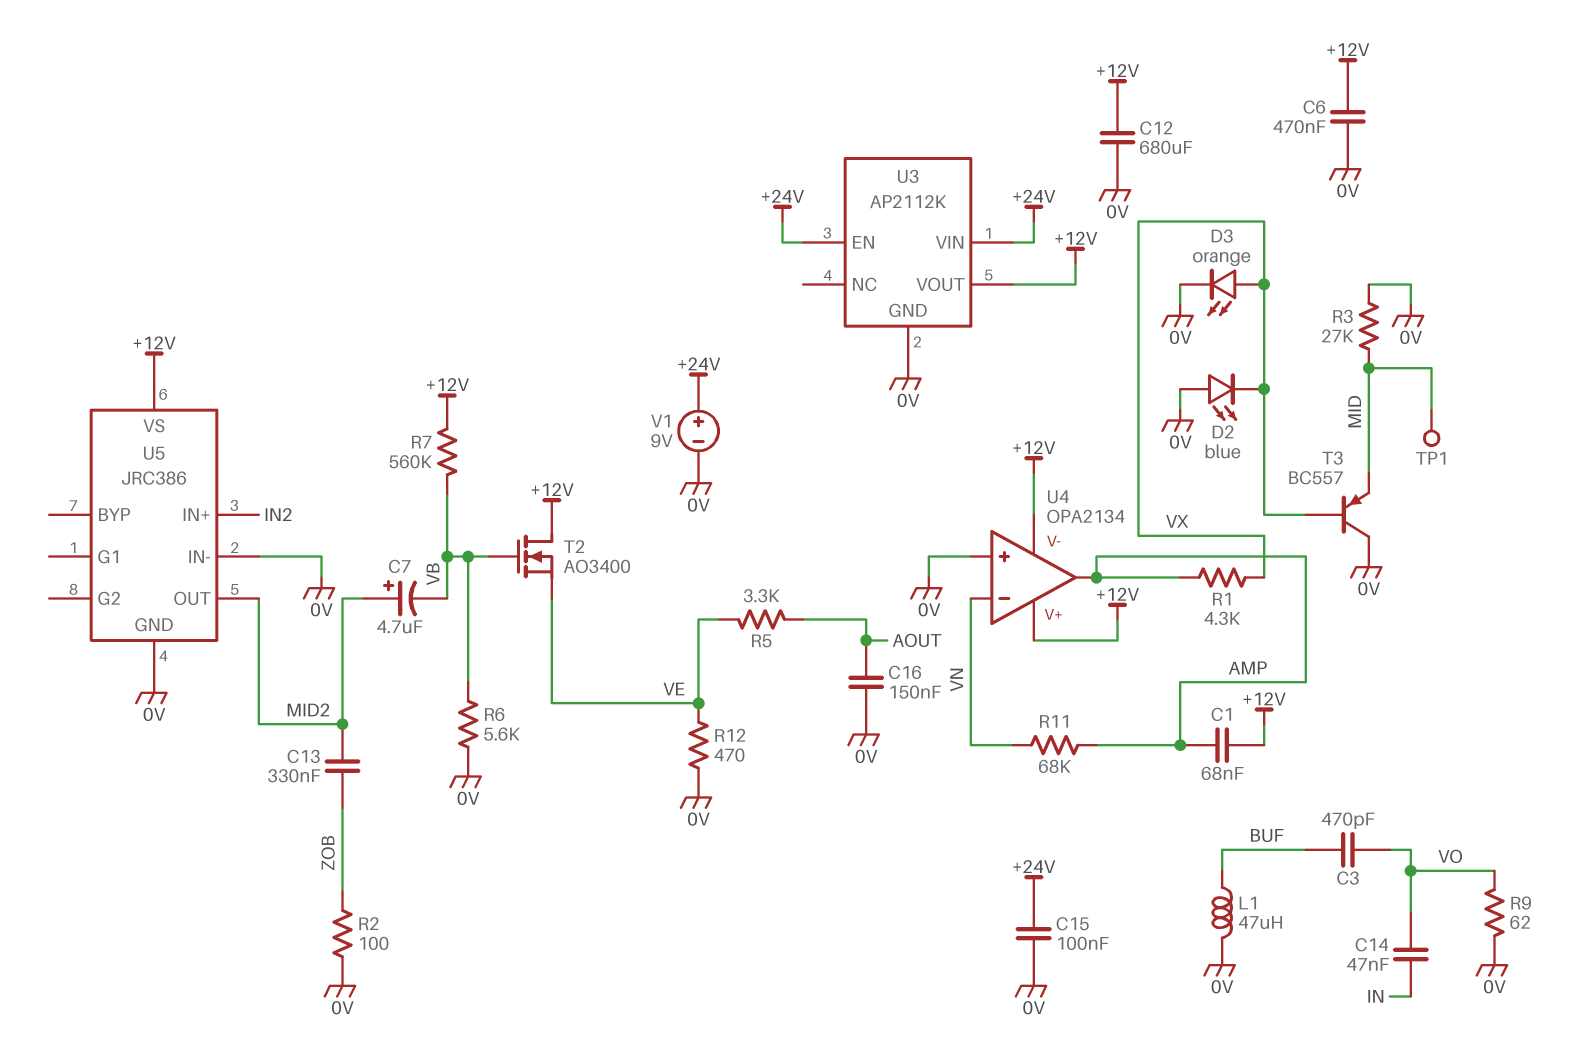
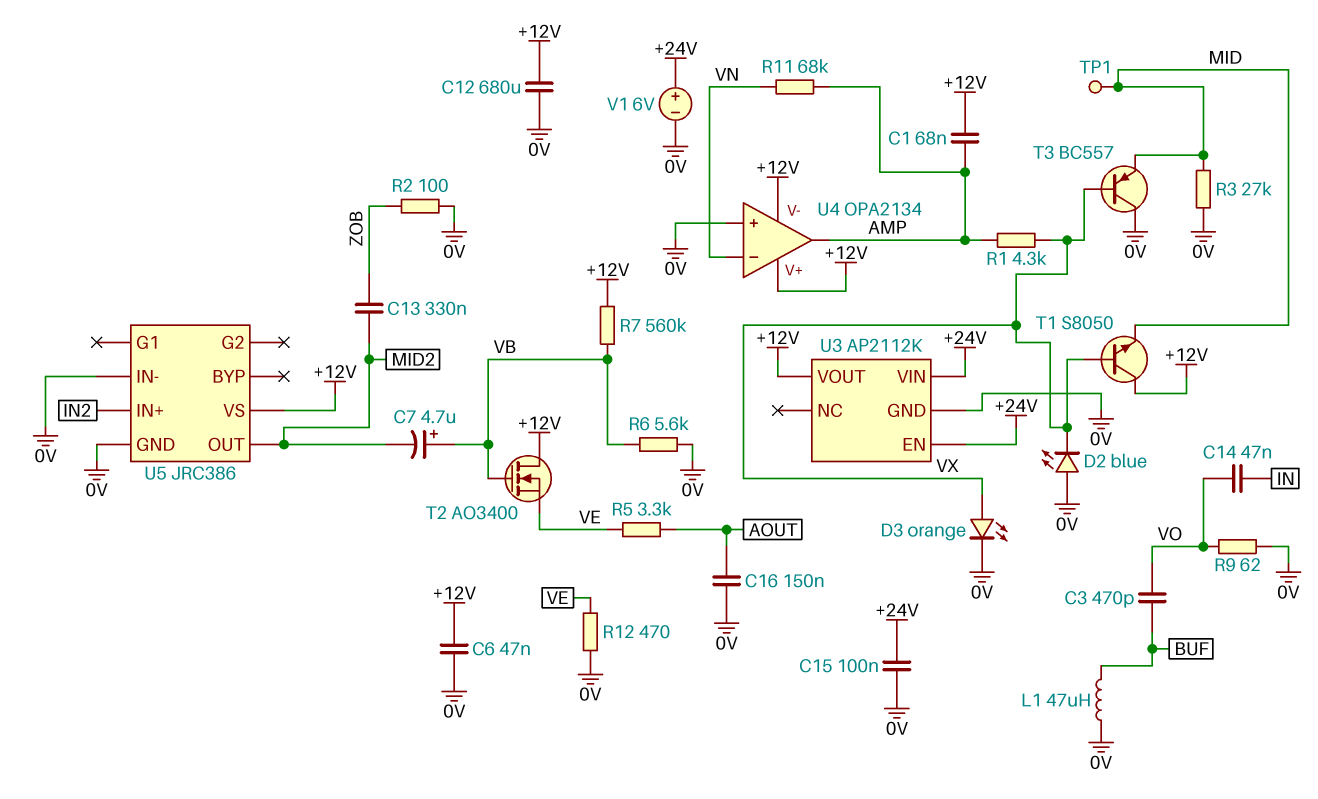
C6: 470nF (+12V, 0V) -> 47nF (+12V, 0V)
C7: 4.7uF (plus MID2, minus VB) -> 4.7uF (plus VB, minus MID2)
T1: none -> NPN S8050 (B VX, C +12V, E MID)
V1: 9V (plus +24V, minus 0V) -> 6V (plus +24V, minus 0V)

